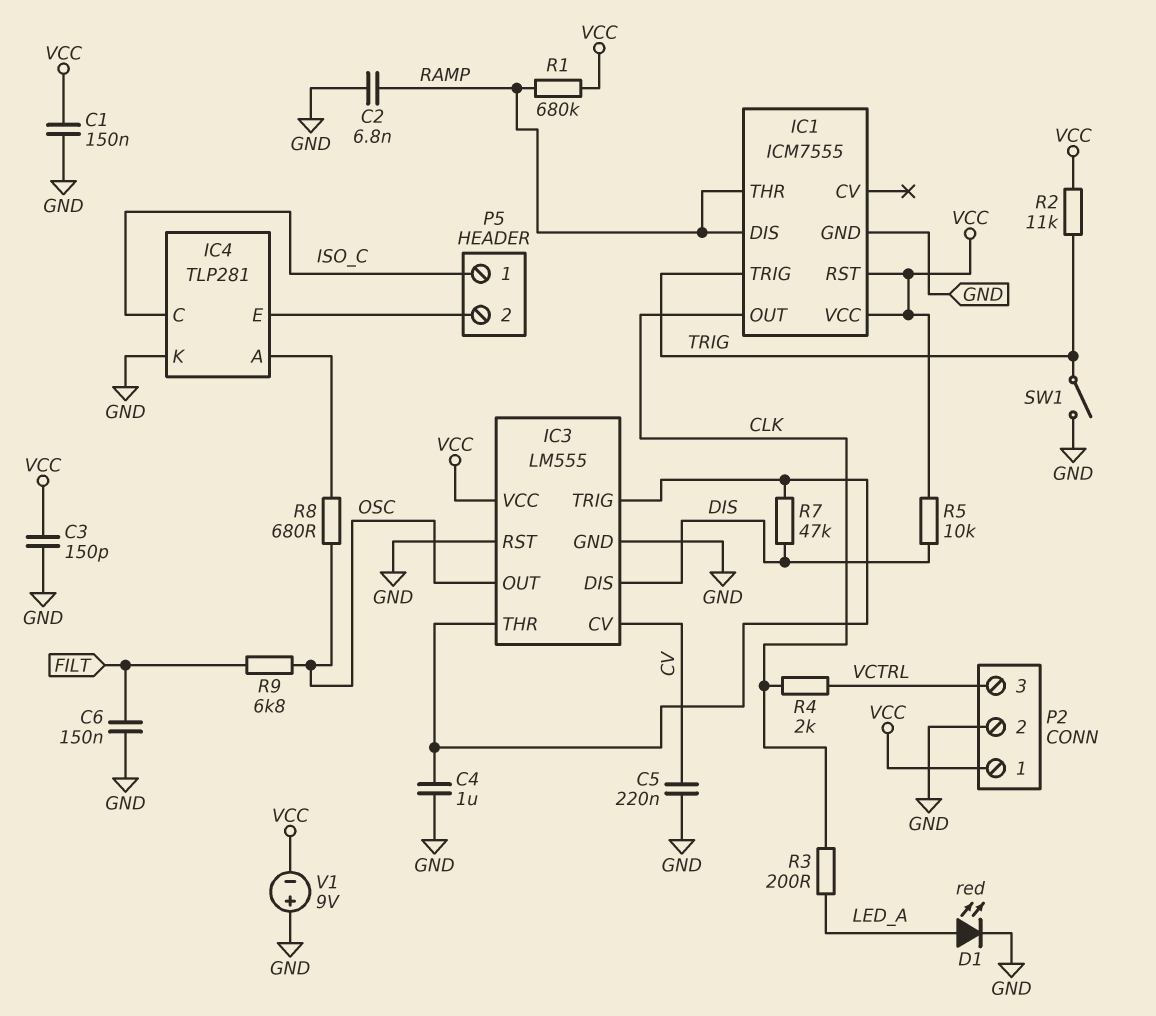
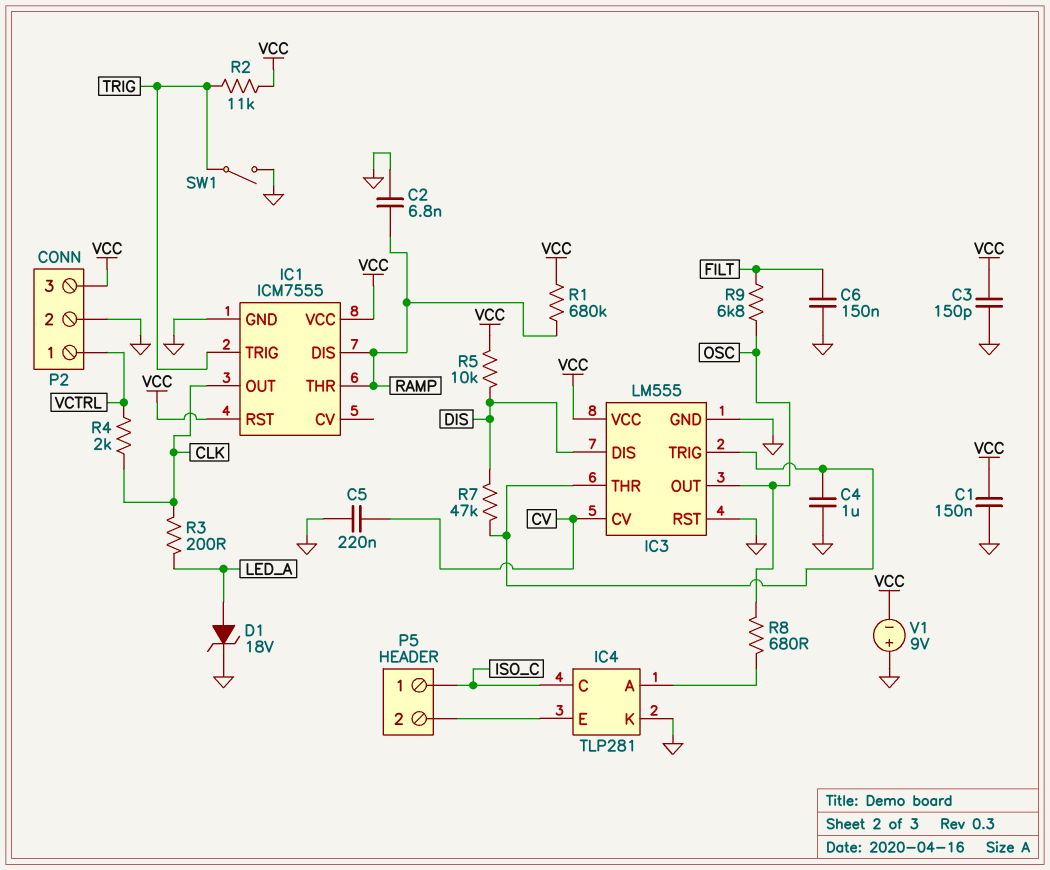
D1: LED red (A LED_A, K GND) -> zener 18V (A LED_A, K GND)
P2 pin 1: VCC -> VCTRL
P2 pin 3: VCTRL -> VCC

